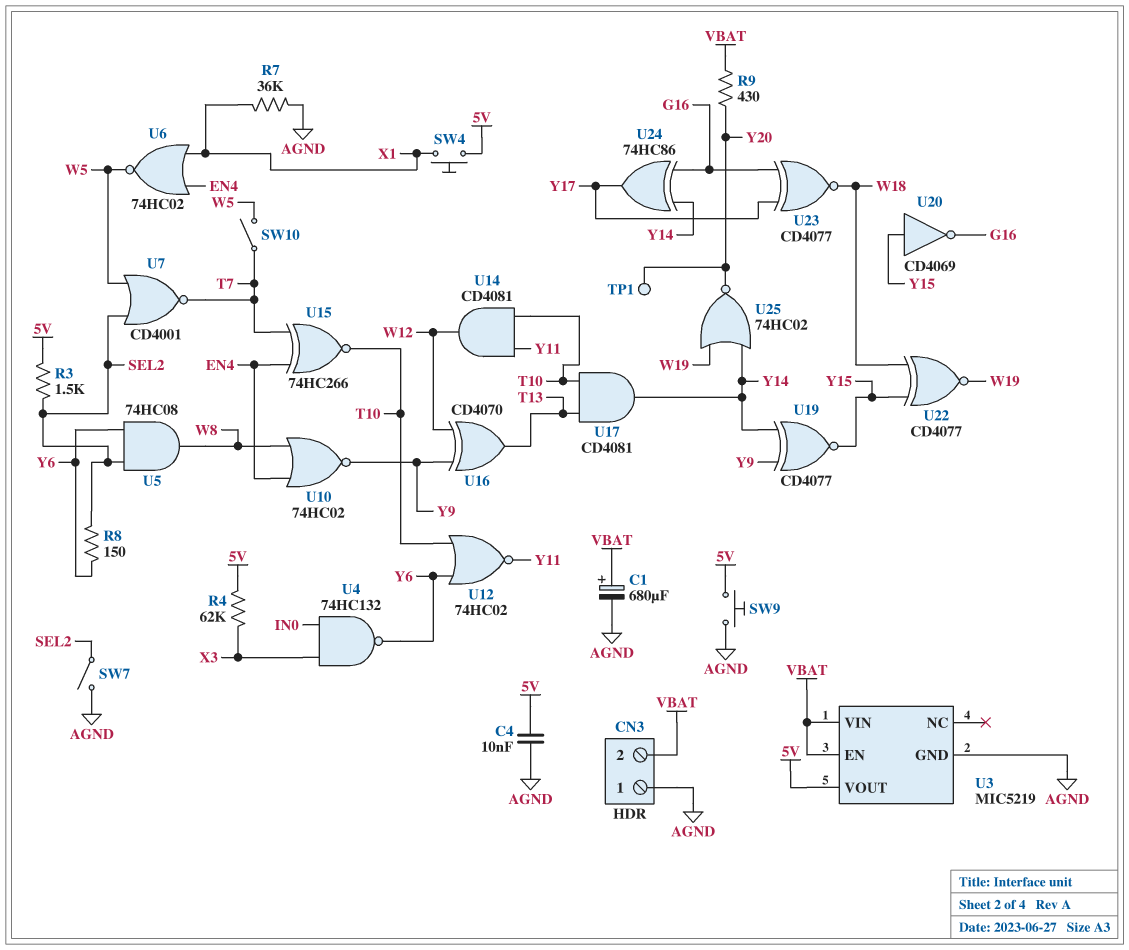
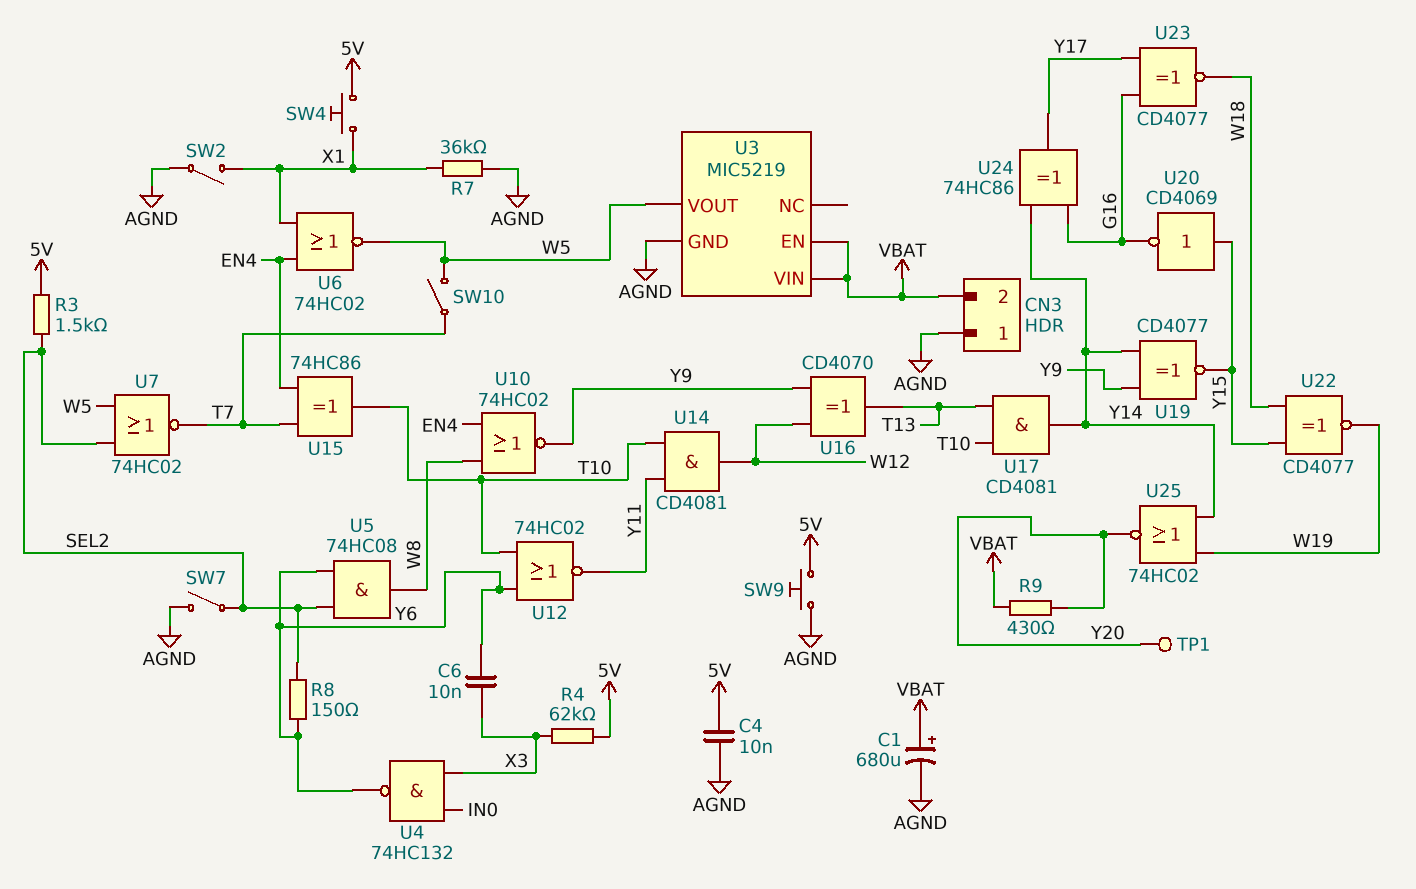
C6: none -> 10nF (X3, Y6)
SW2: none -> switch (AGND, X1)
U3 pin VOUT: 5V -> W5
U7: NOR CD4001 (in SEL2, in W5, out T7) -> NOR 74HC02 (in SEL2, in W5, out T7)
U15: XNOR 74HC266 (in EN4, in T7, out T10) -> XOR 74HC86 (in EN4, in T7, out T10)

